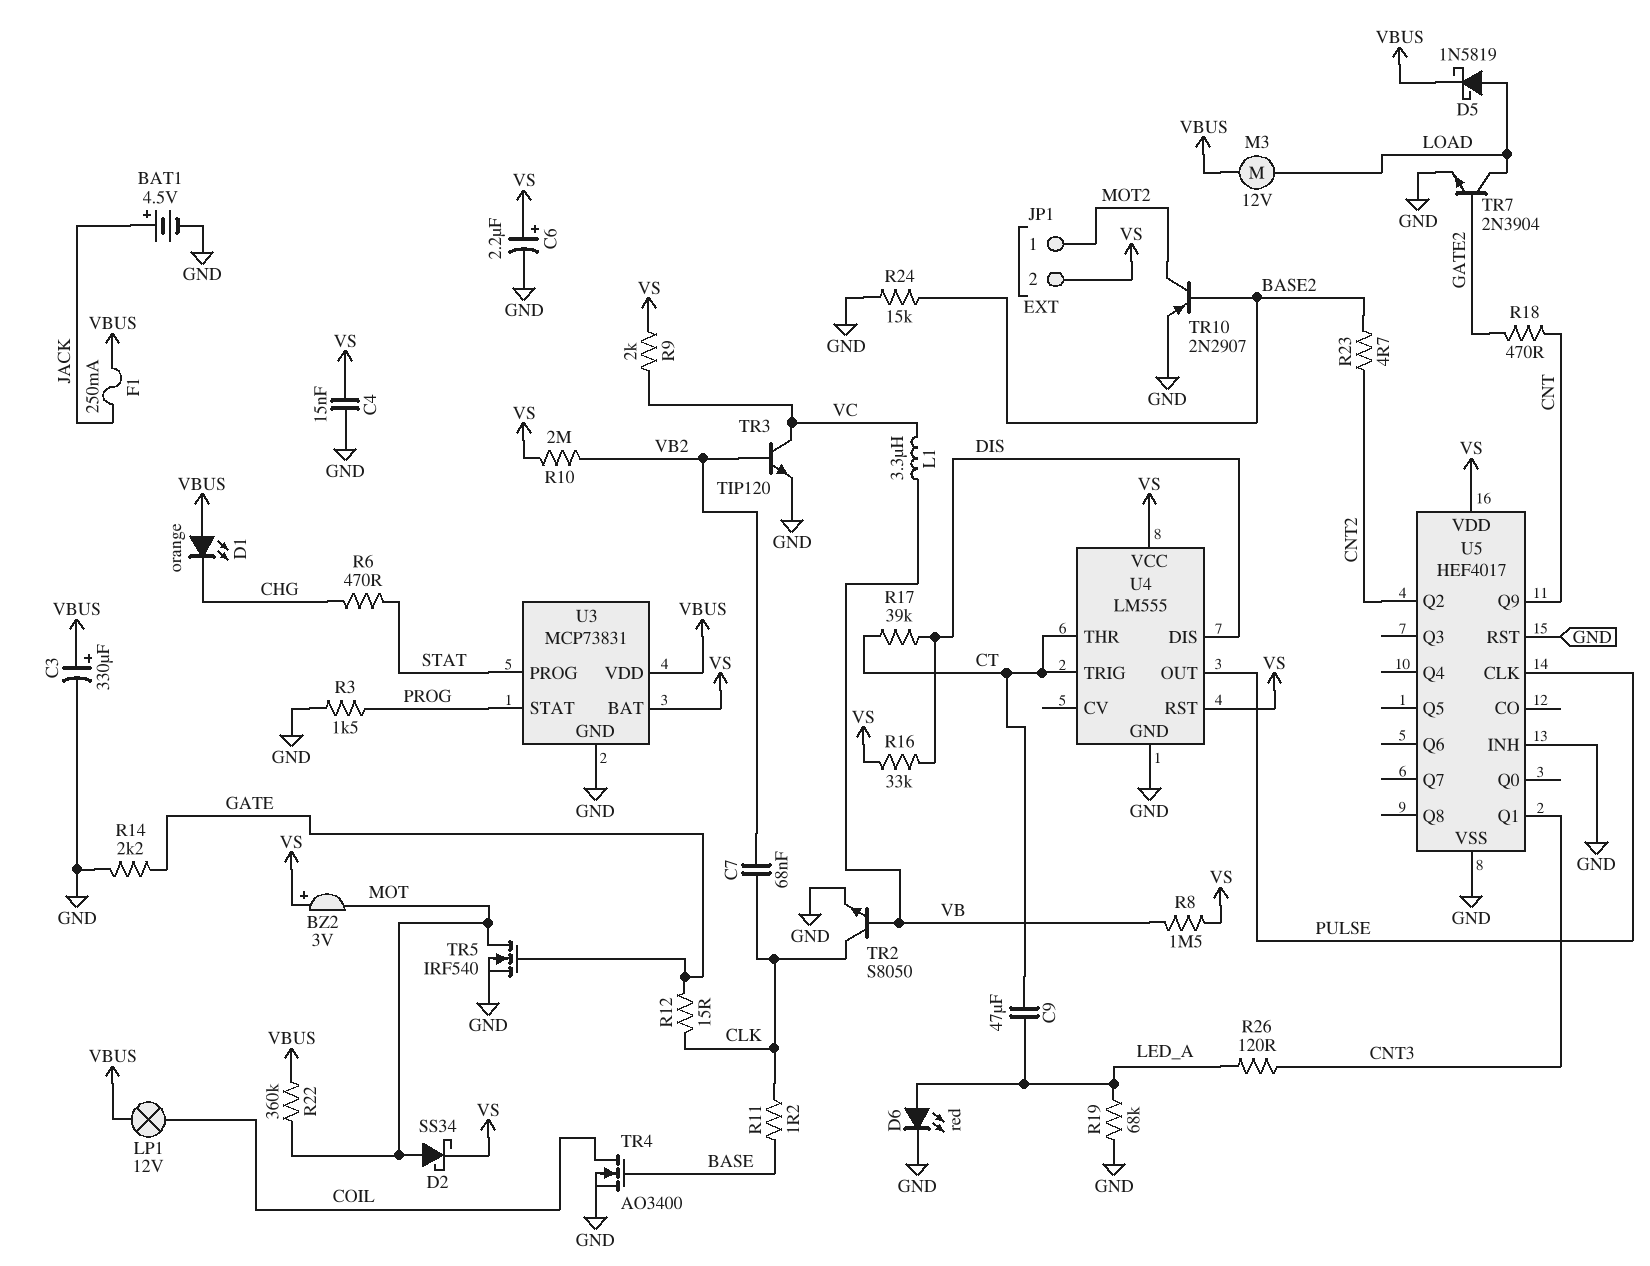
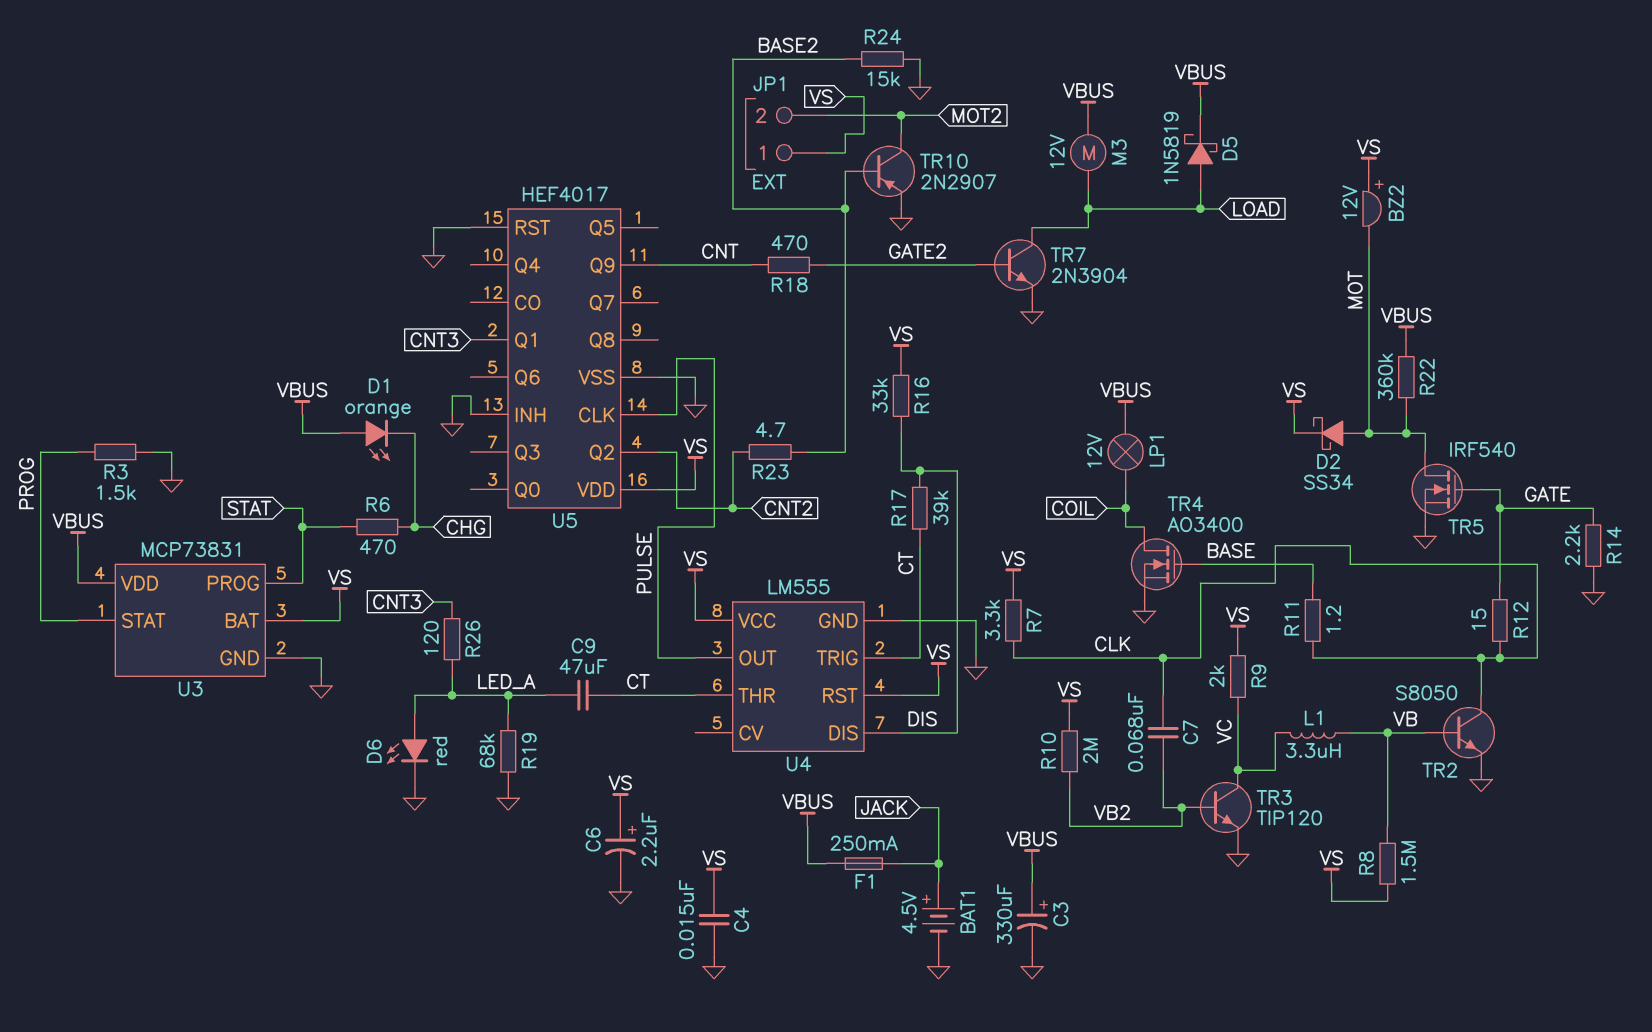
BZ2: buzzer 3V (plus VS, minus MOT) -> buzzer 12V (plus VS, minus MOT)
JP1 pin 1: MOT2 -> VS
JP1 pin 2: VS -> MOT2
R7: none -> 3.3k (CLK, VS)

